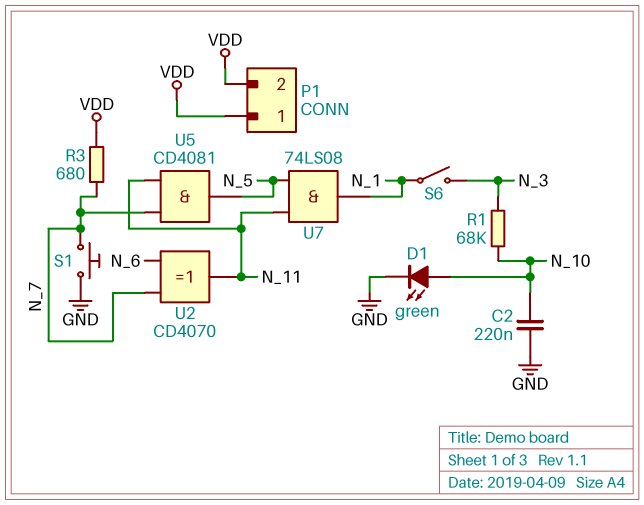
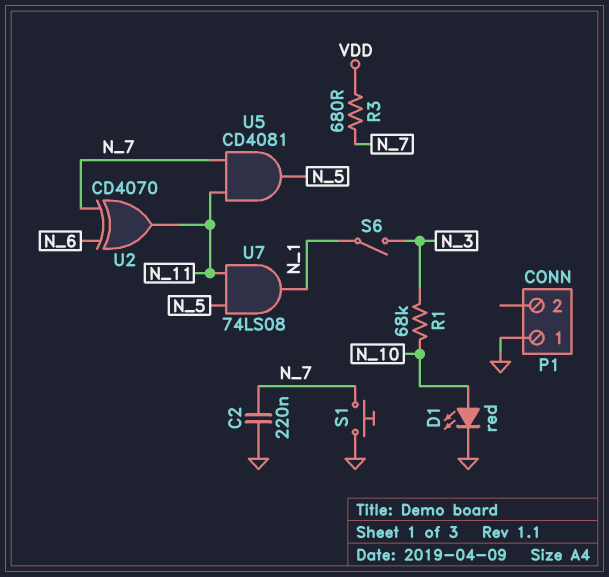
C2: 220nF (GND, N_10) -> 220nF (GND, N_7)
D1: LED green (A N_10, K GND) -> LED red (A N_10, K GND)
P1 pin 1: VDD -> GND
P1 pin 2: VDD -> none

